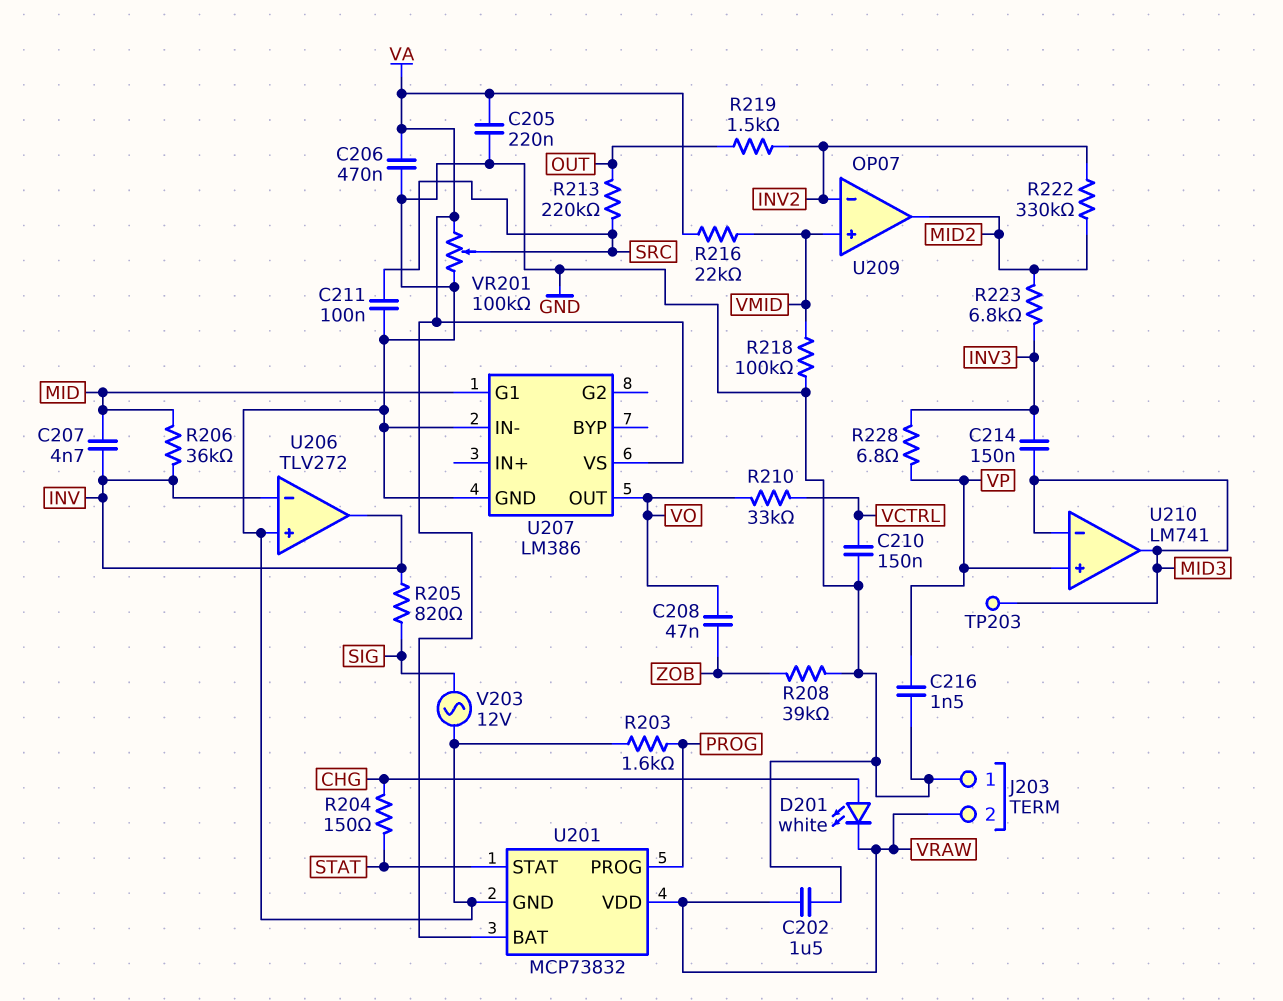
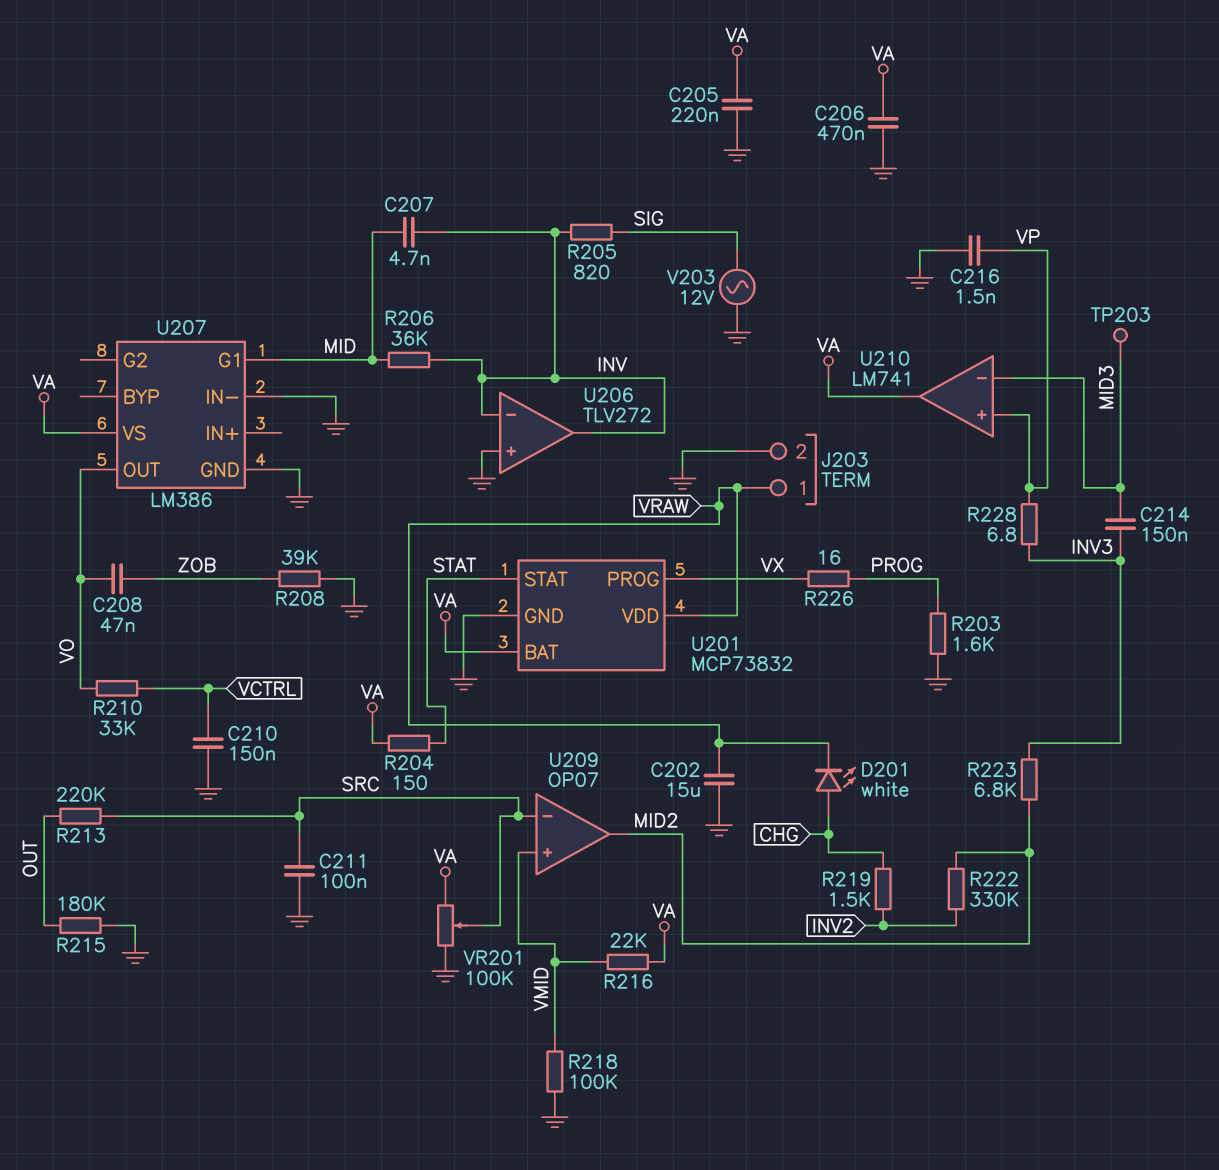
C202: 1.5uF (GND, VRAW) -> 15uF (GND, VRAW)
J203 pin 1: GND -> VRAW
J203 pin 2: VRAW -> GND
R204: 150 (CHG, STAT) -> 150 (STAT, VA)
R215: none -> 180k (GND, OUT)
R219: 1.5k (INV2, OUT) -> 1.5k (CHG, INV2)
R226: none -> 16 (PROG, VX)
U201 pin PROG: PROG -> VX
U209 pin in-: INV2 -> SRC
U210 pin out: MID3 -> VA

